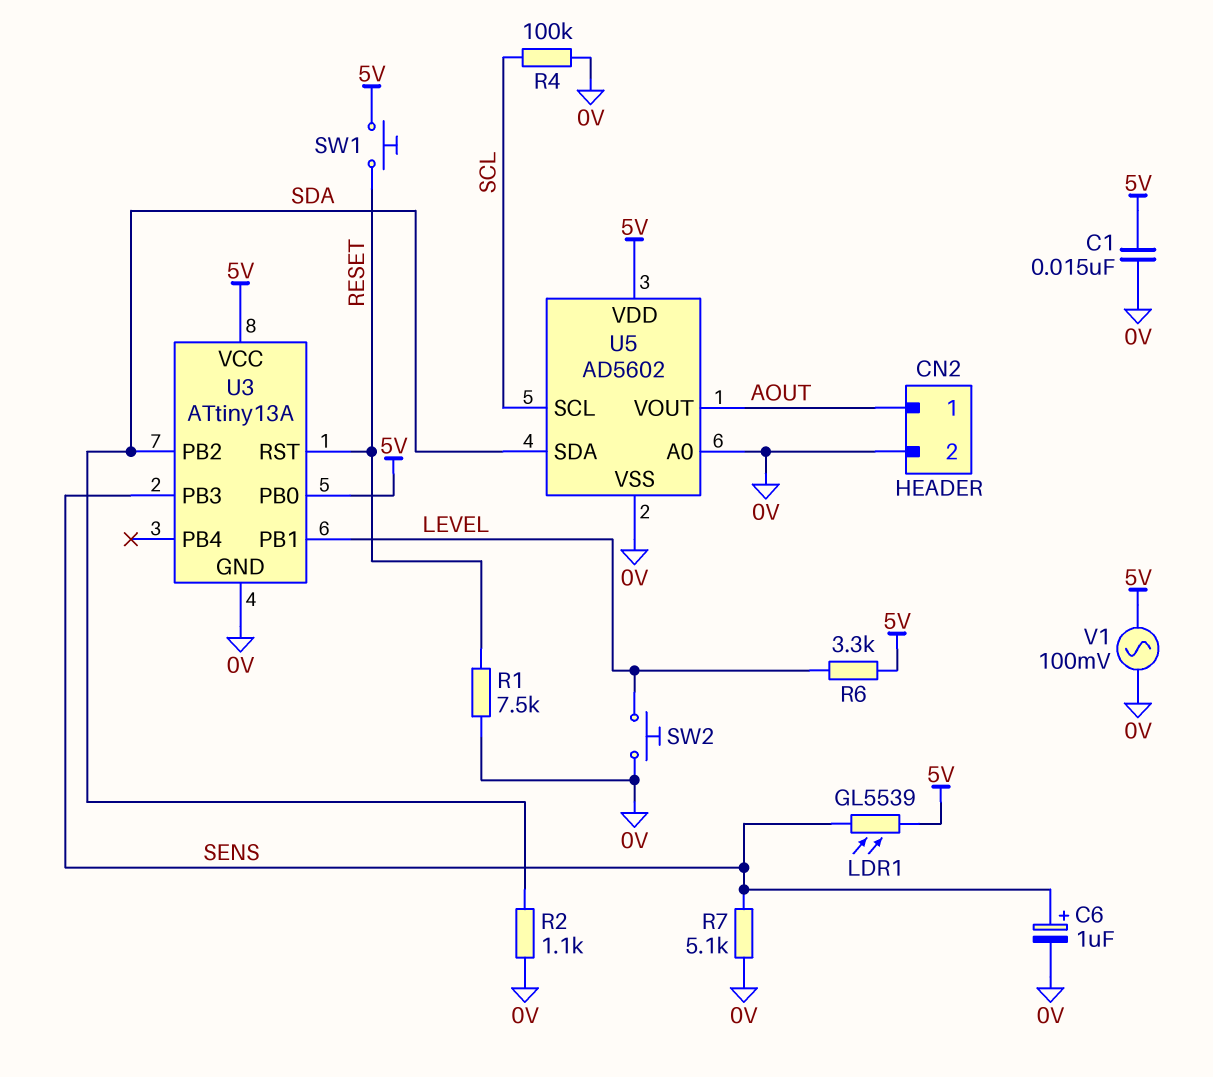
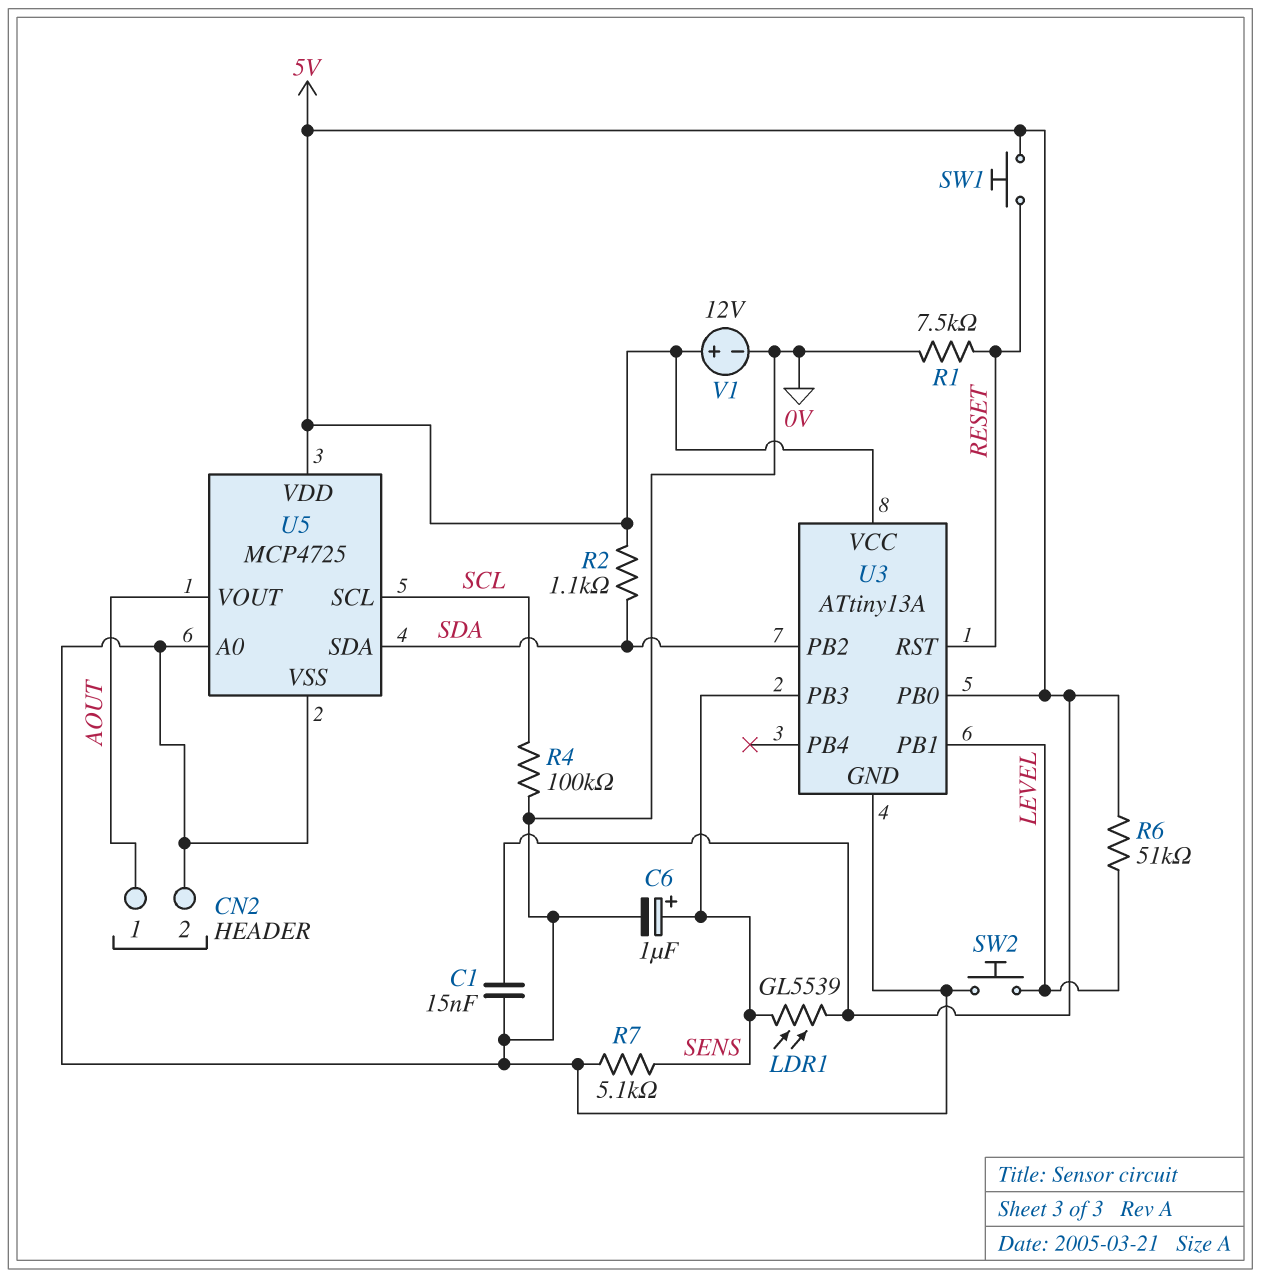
R2: 1.1k (0V, SDA) -> 1.1k (5V, SDA)
R6: 3.3k (5V, LEVEL) -> 51k (5V, LEVEL)
U5: AD5602 -> MCP4725
V1: AC 100mV (0V, 5V) -> 12V (plus 5V, minus 0V)

